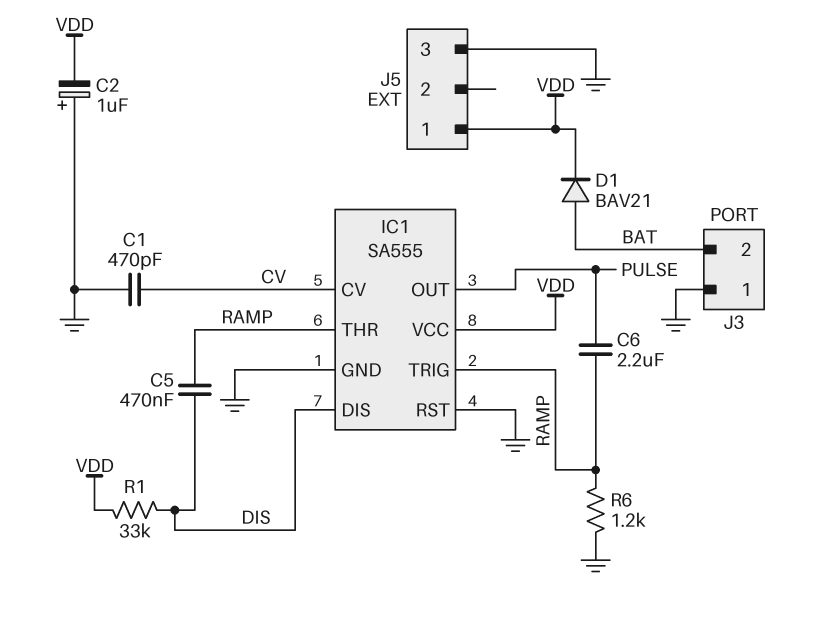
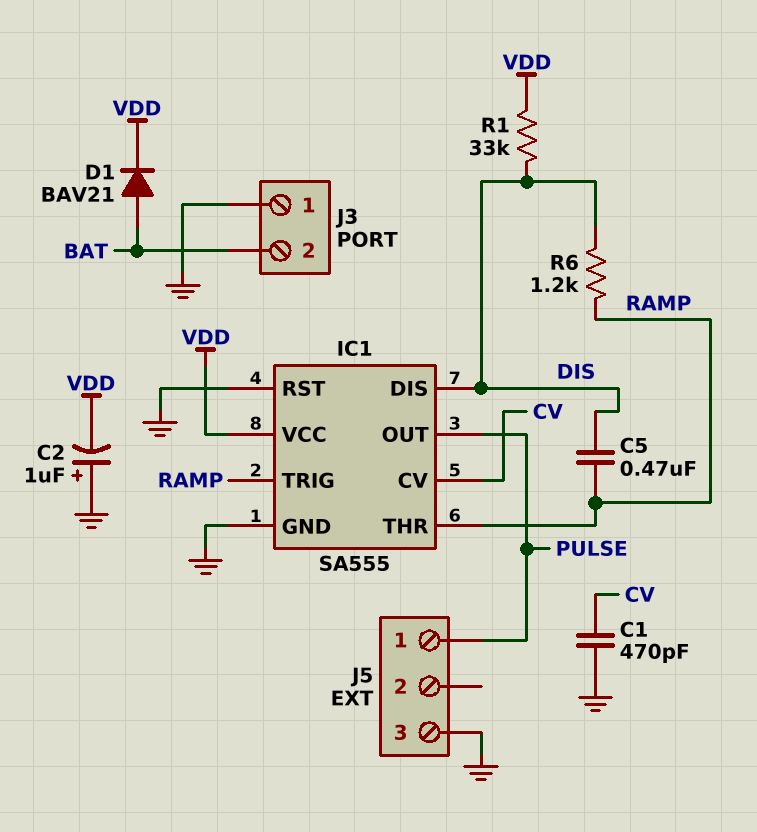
C6: 2.2uF (PULSE, RAMP) -> none
J5 pin 1: VDD -> PULSE
R6: 1.2k (GND, RAMP) -> 1.2k (DIS, RAMP)

